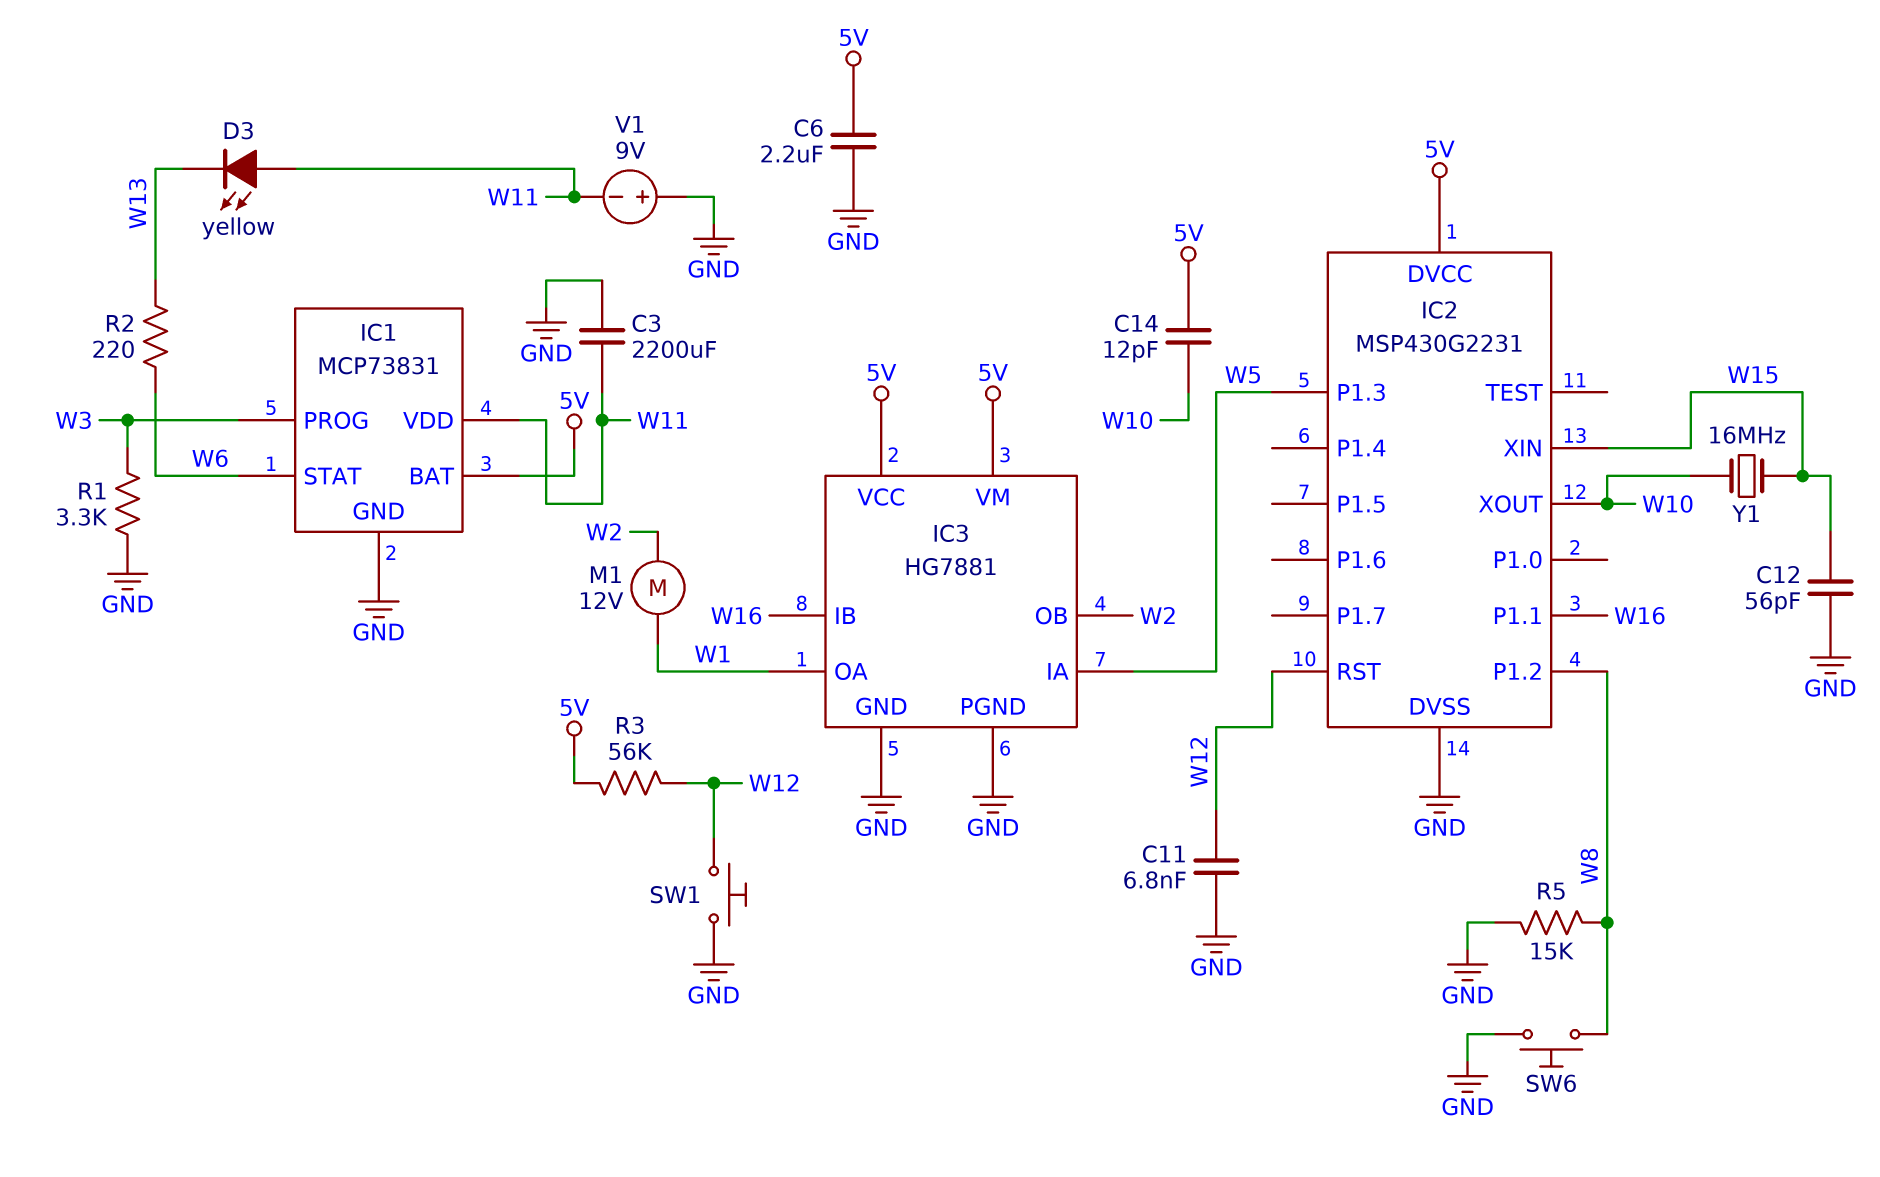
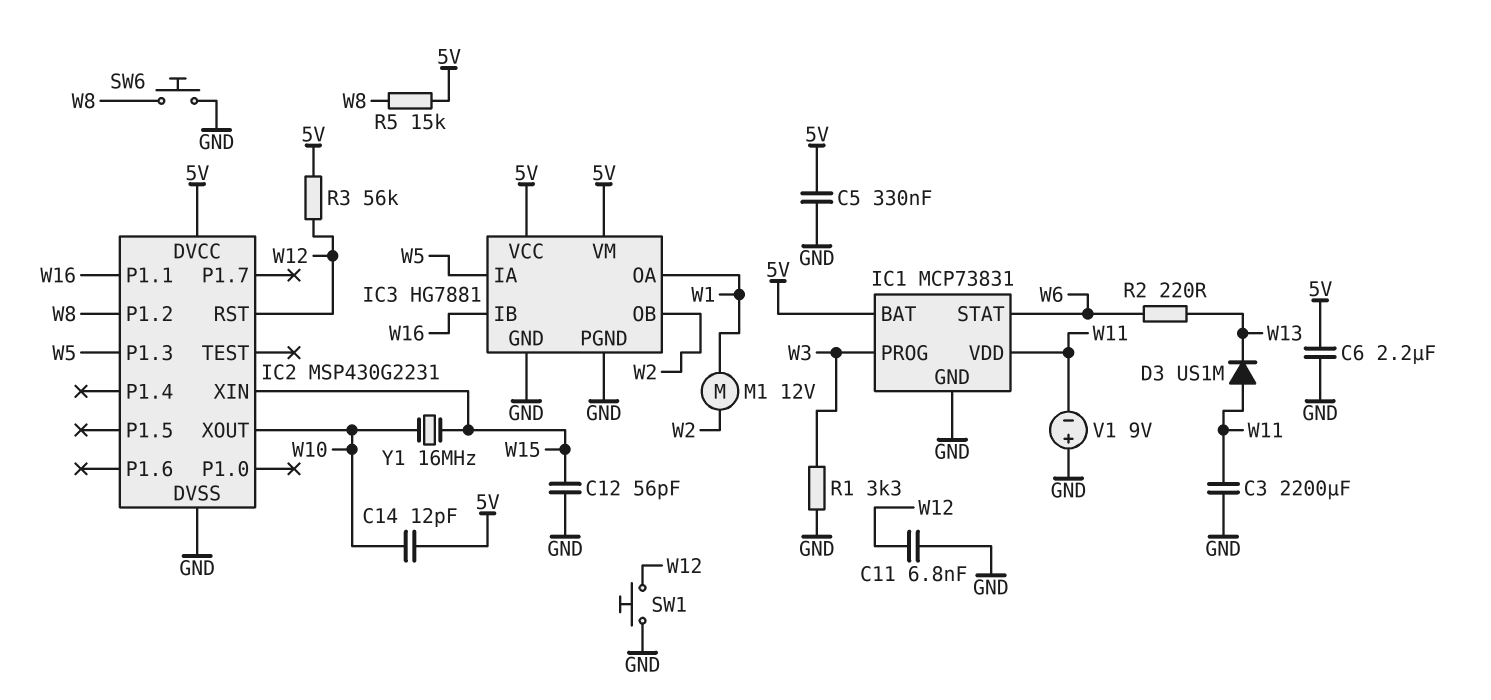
C5: none -> 330nF (5V, GND)
D3: LED yellow (A W11, K W13) -> diode US1M (A W11, K W13)
R5: 15k (GND, W8) -> 15k (5V, W8)

